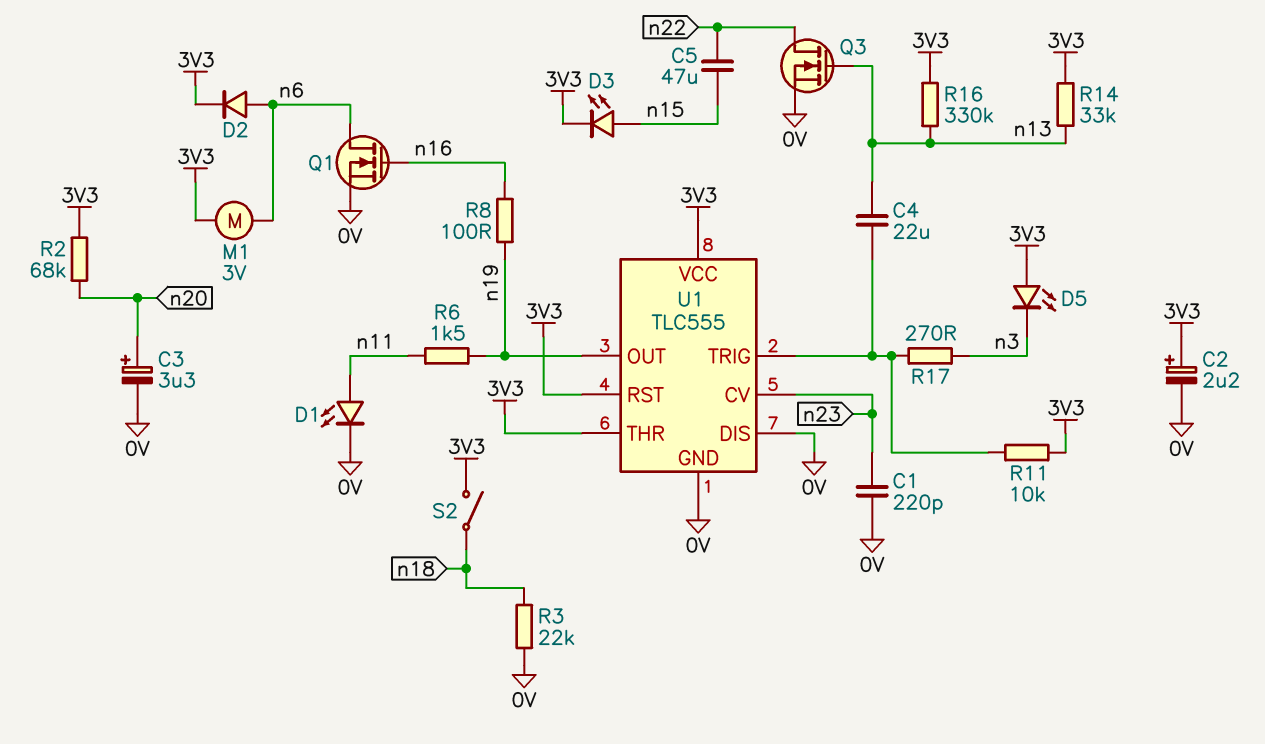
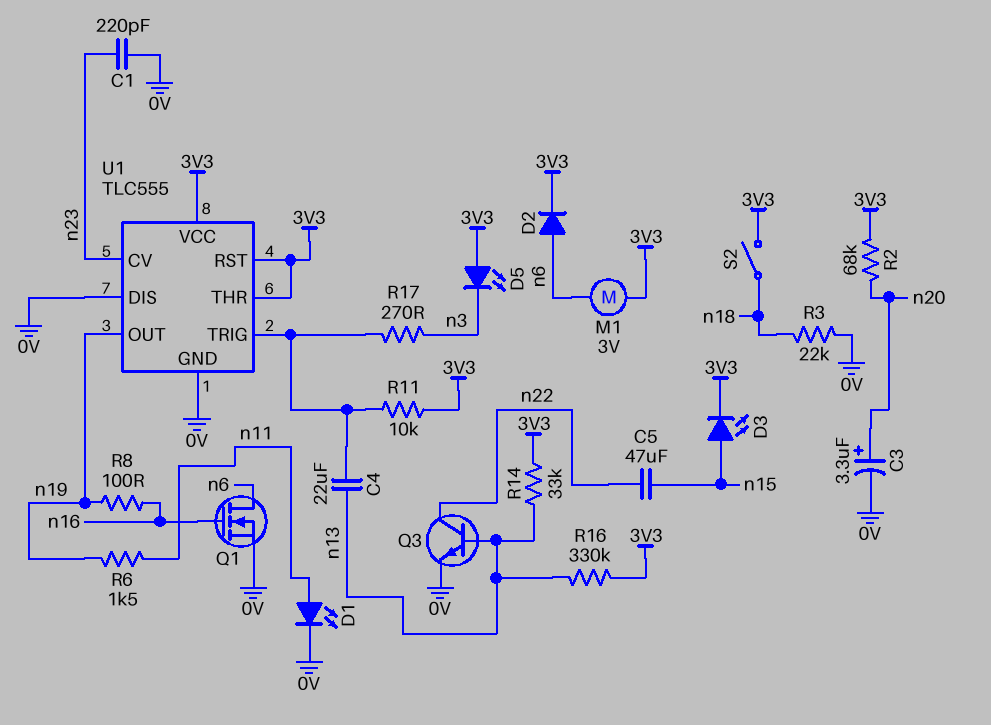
C2: 2.2uF (plus 3V3, minus 0V) -> none
Q3: NMOS (G n13, D n22, S 0V) -> NPN (B n13, C n22, E 0V)

